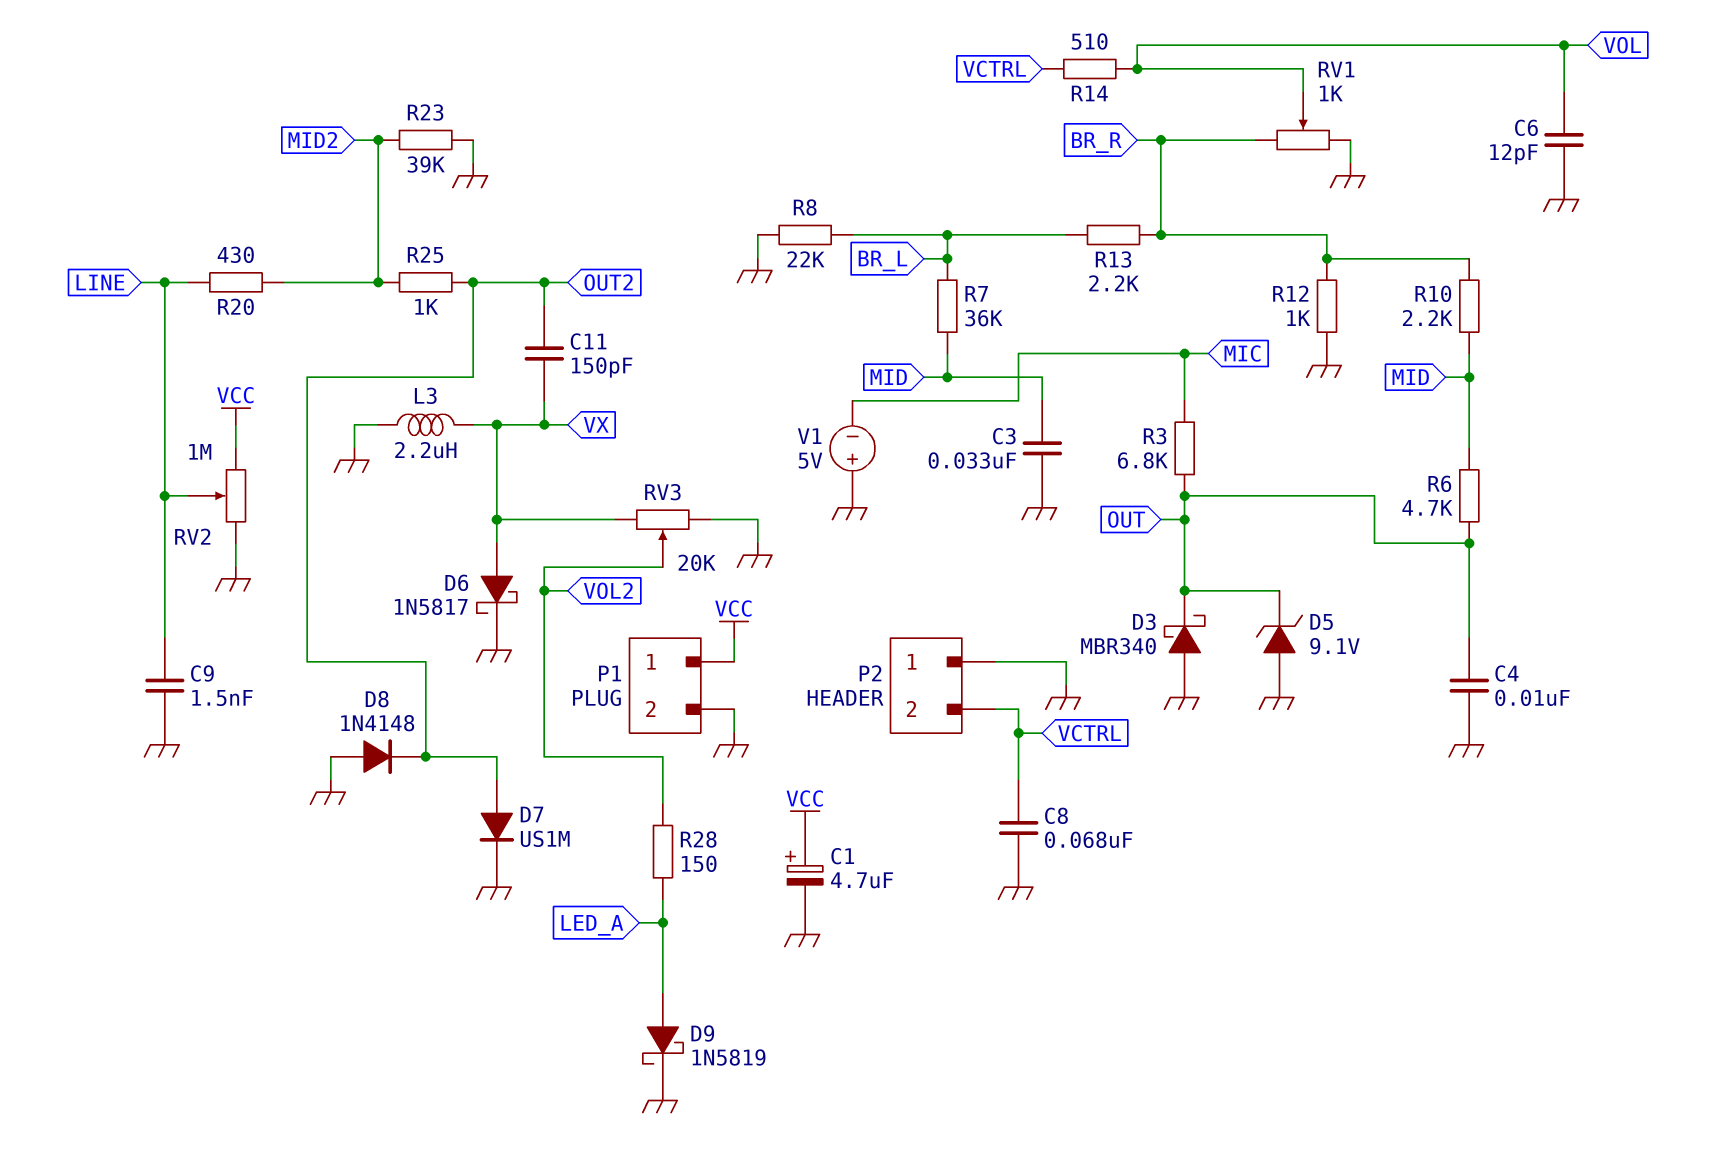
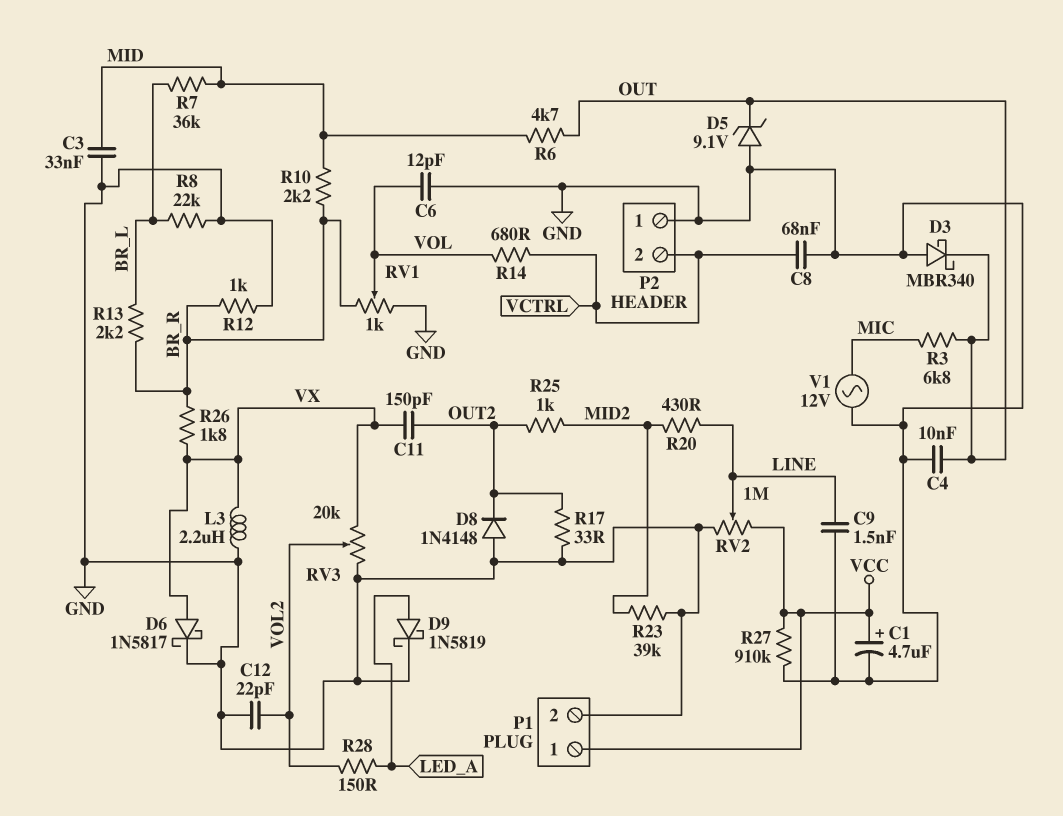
C12: none -> 22pF (GND, VOL2)
D7: diode US1M (A OUT2, K GND) -> none
R14: 510 (VCTRL, VOL) -> 680 (VCTRL, VOL)
R17: none -> 33 (GND, OUT2)
R26: none -> 1.8k (BR_R, VX)
R27: none -> 910k (GND, VCC)
V1: 5V (plus GND, minus MIC) -> AC 12V (GND, MIC)

